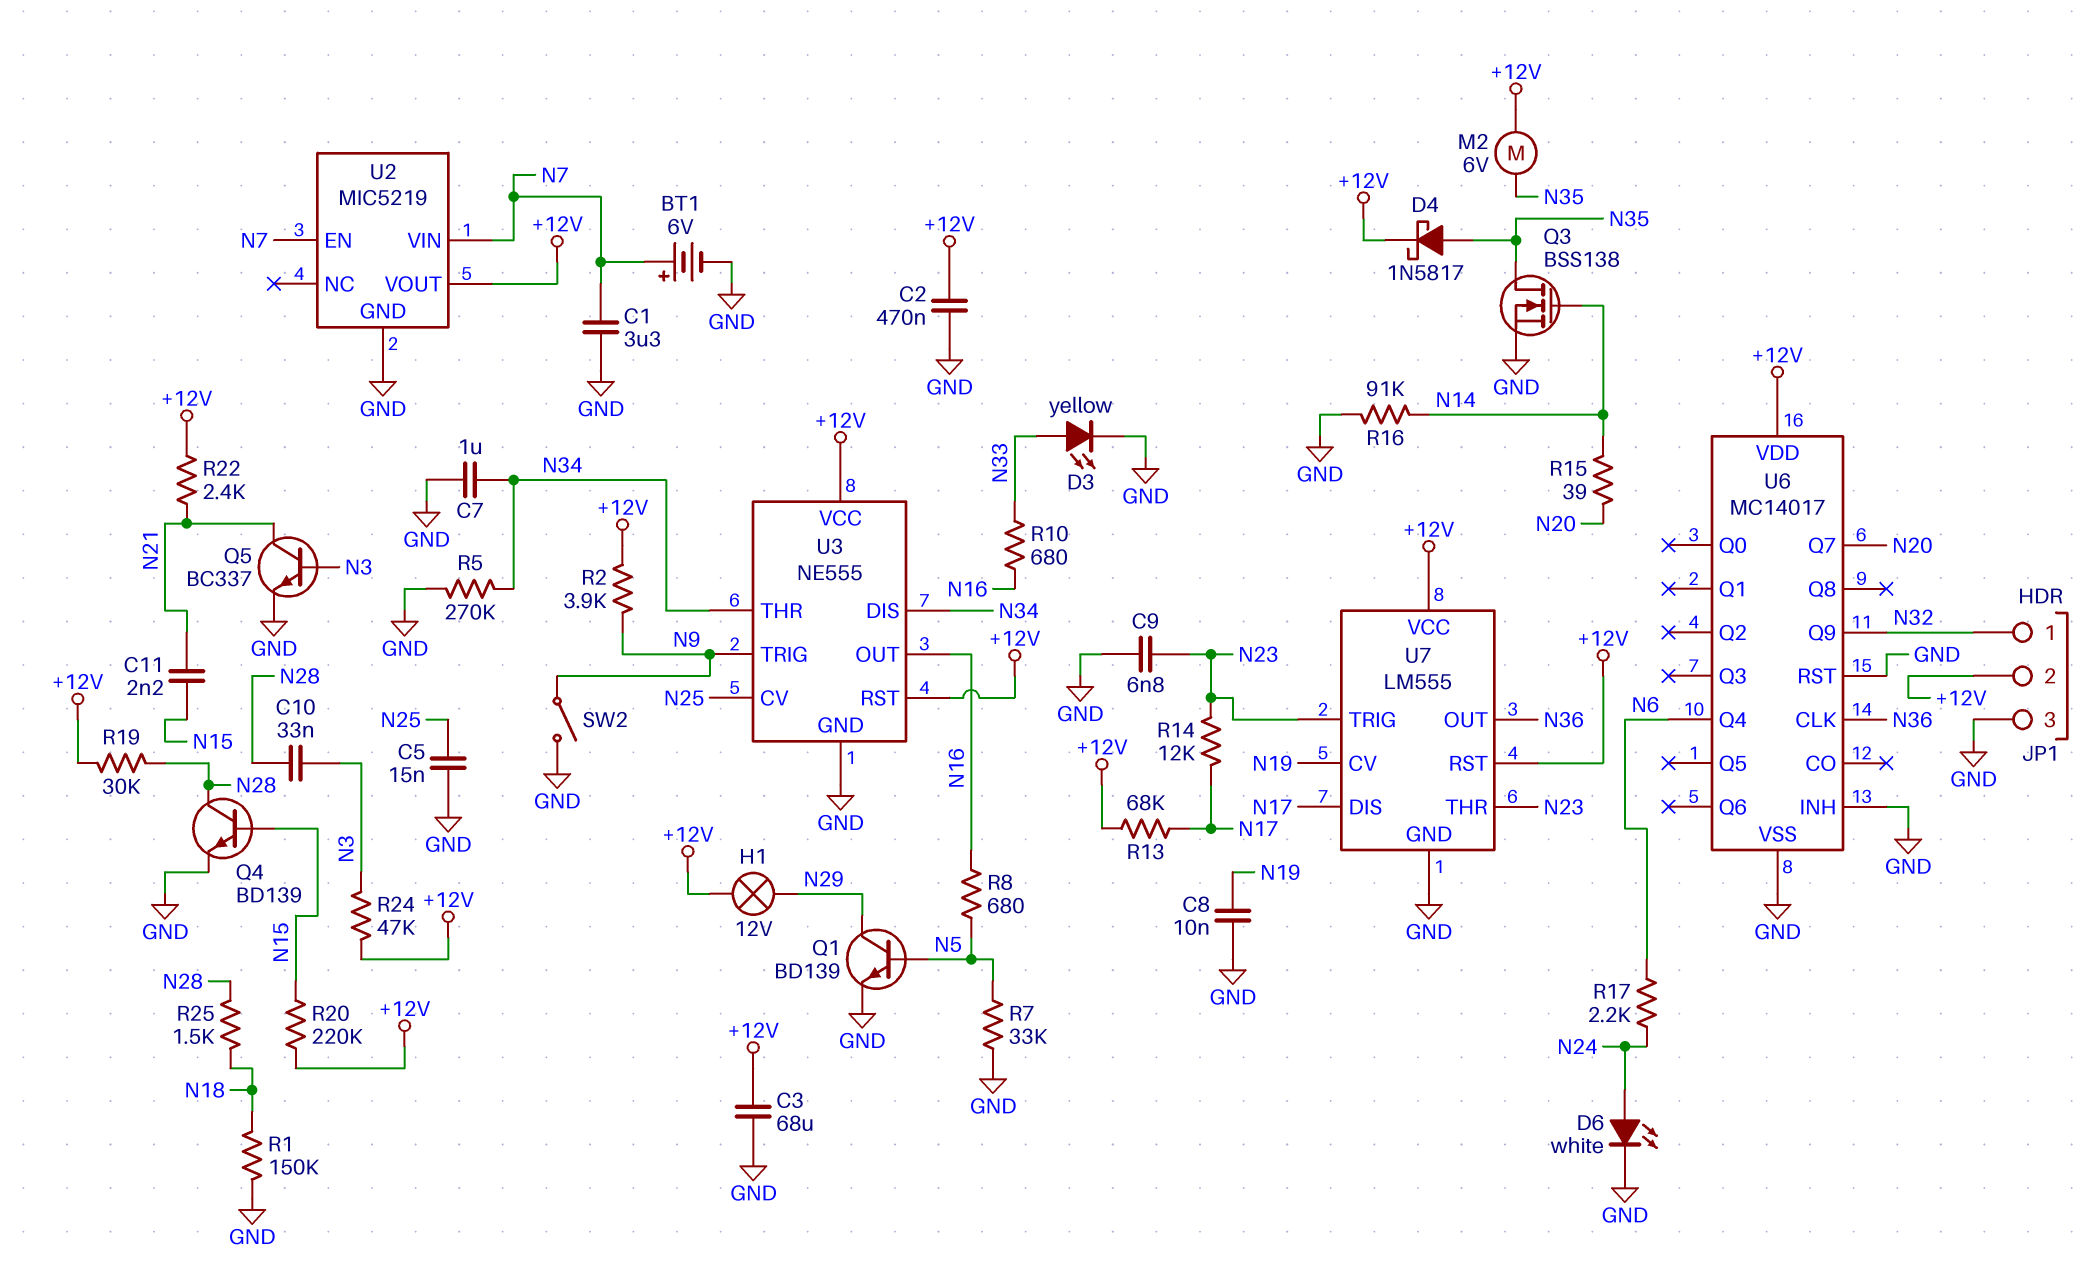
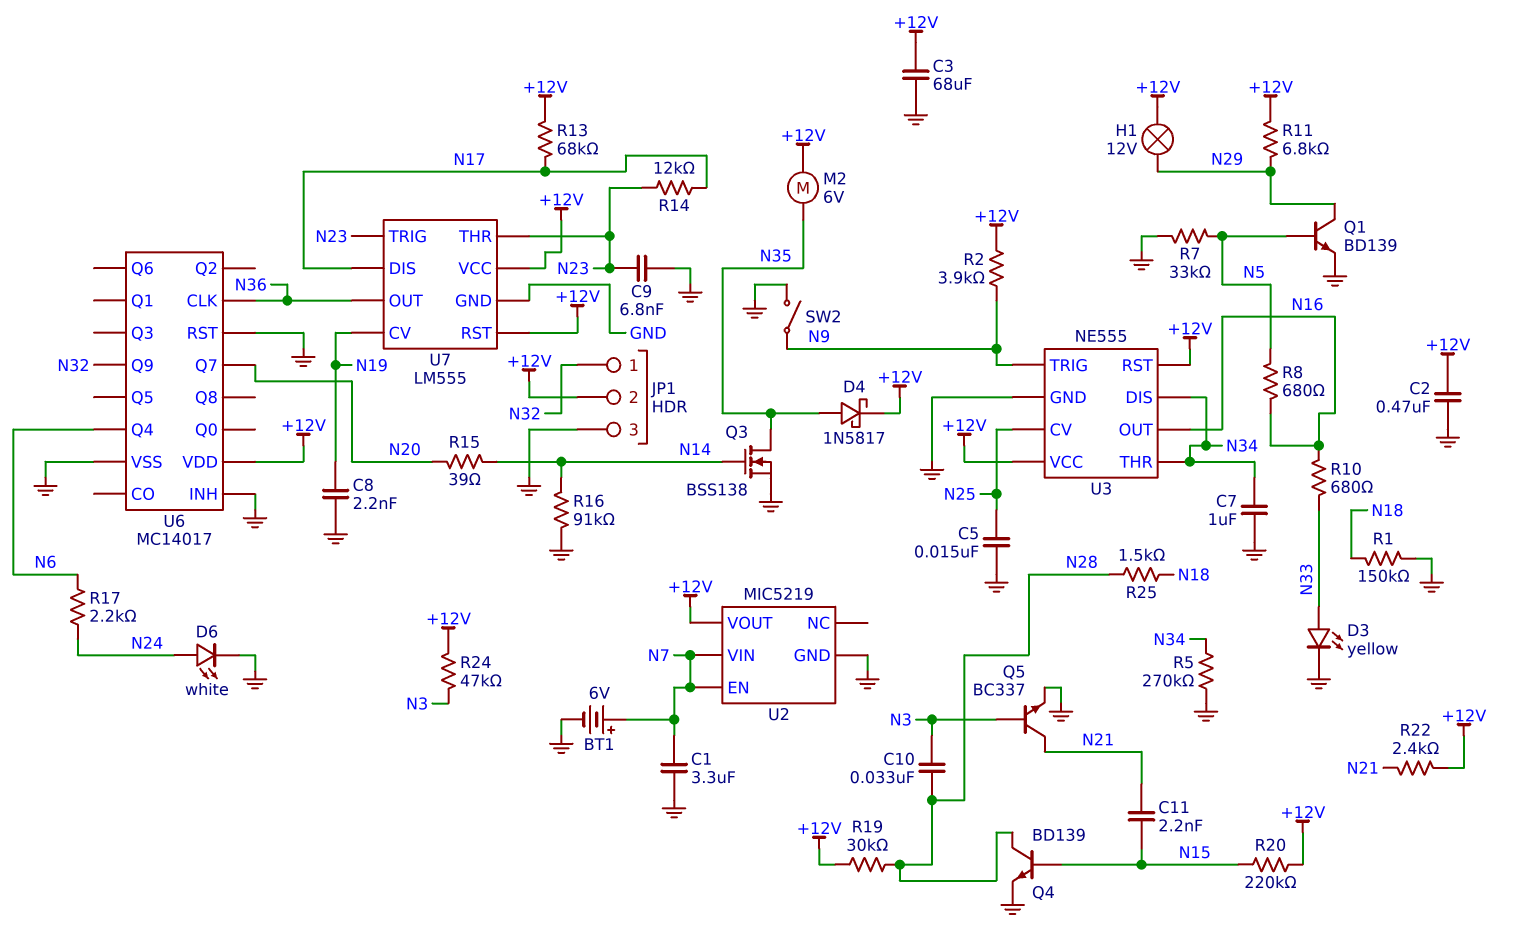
C8: 10nF (GND, N19) -> 2.2nF (GND, N19)
R11: none -> 6.8k (+12V, N29)

